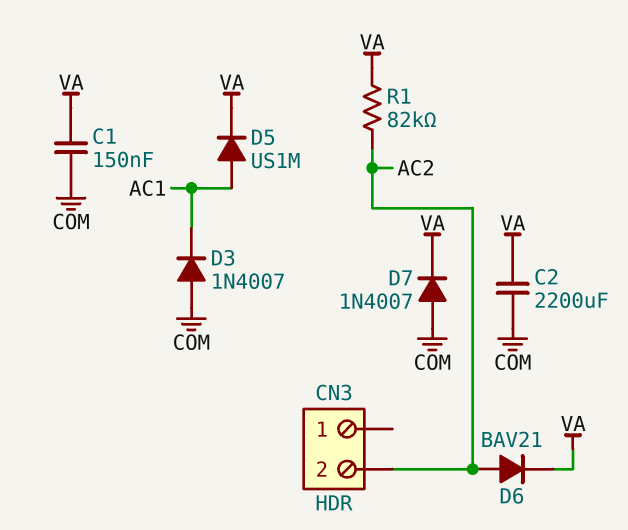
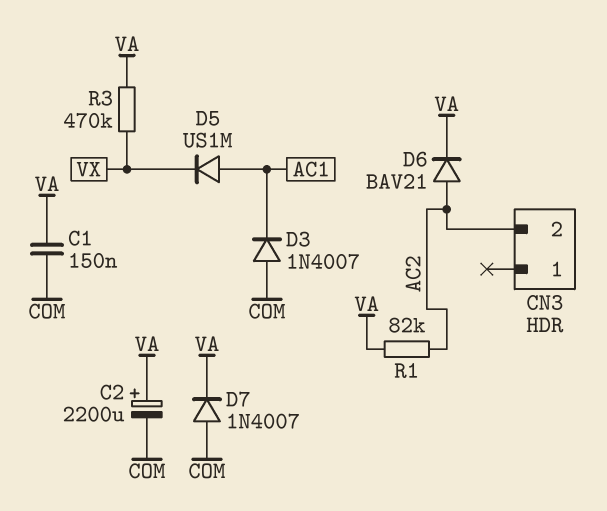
C2: 2200uF (COM, VA) -> 2200uF (plus VA, minus COM)
D5: diode US1M (A AC1, K VA) -> diode US1M (A AC1, K VX)
R3: none -> 470k (VA, VX)

